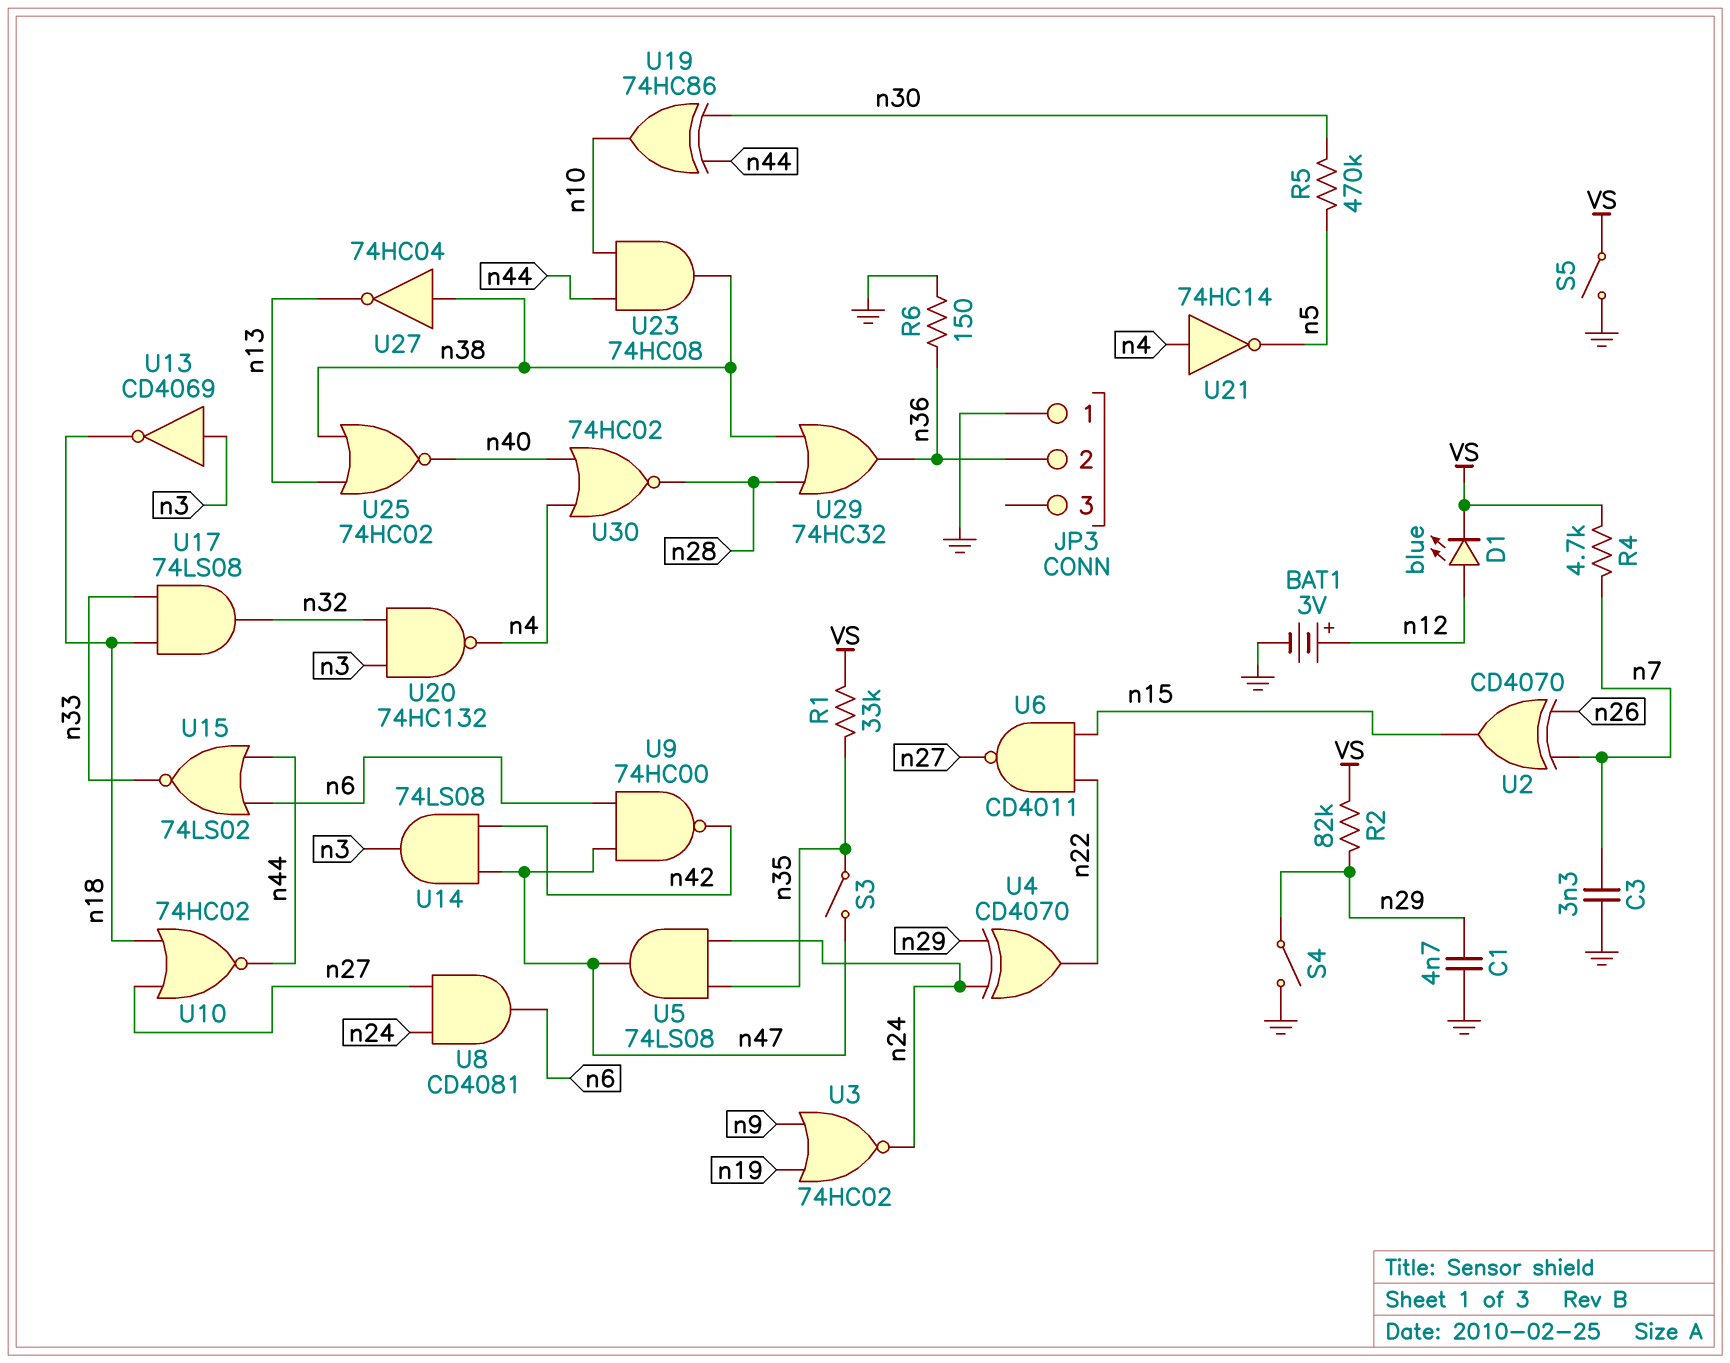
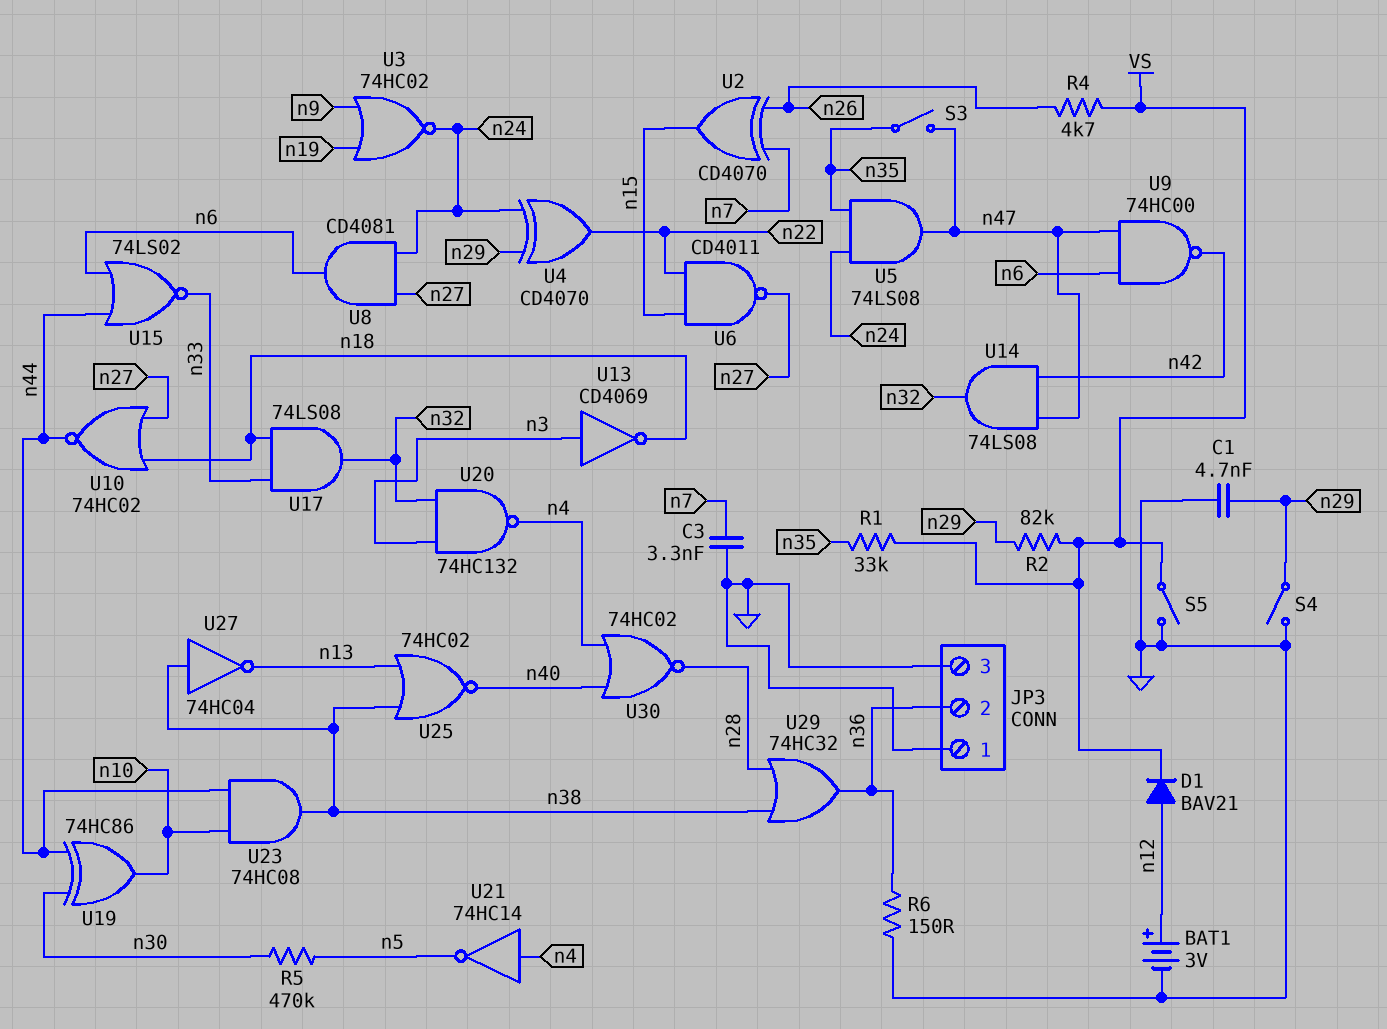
D1: LED blue (A n12, K VS) -> diode BAV21 (A n12, K VS)
JP3 pin 3: none -> GND
R4: 4.7k (VS, n7) -> 4.7k (VS, n26)
U14: AND 74LS08 (in n42, in n47, out n3) -> AND 74LS08 (in n42, in n47, out n32)

